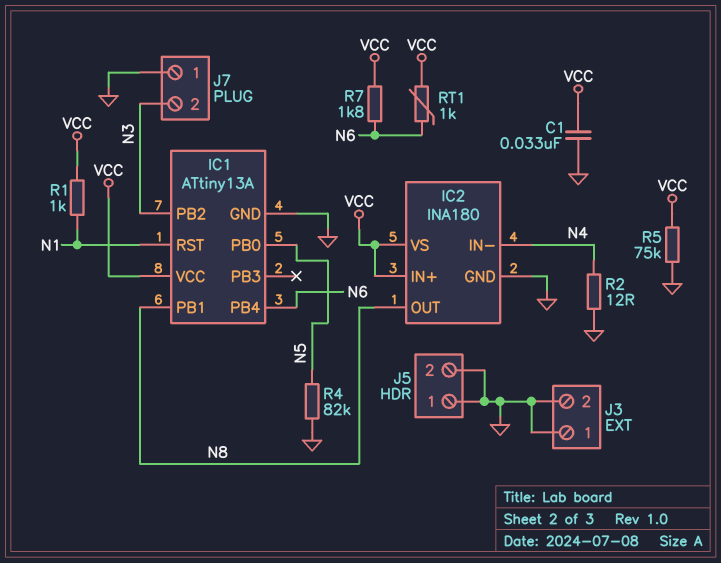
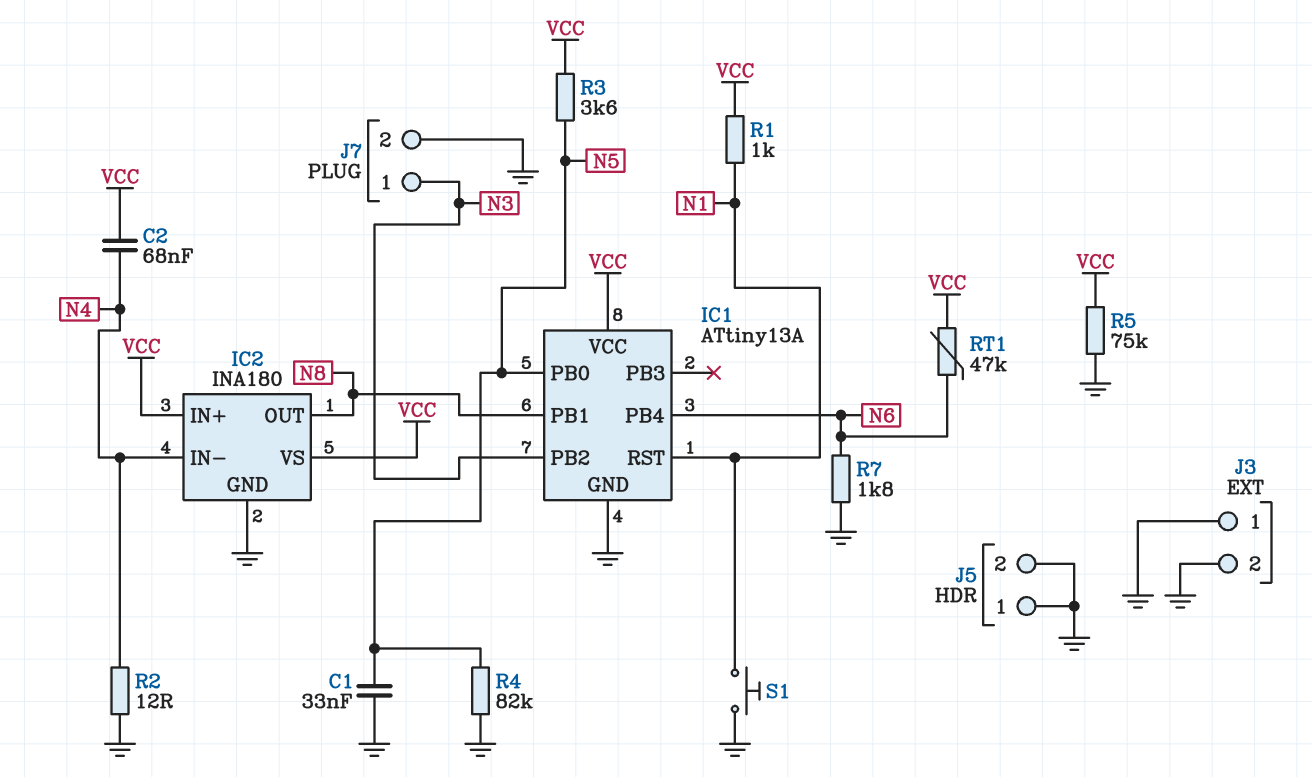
C1: 33nF (GND, VCC) -> 33nF (GND, N5)
C2: none -> 68nF (N4, VCC)
J7 pin 1: GND -> N3
J7 pin 2: N3 -> GND
R3: none -> 3.6k (N5, VCC)
R7: 1.8k (N6, VCC) -> 1.8k (GND, N6)
RT1: 1k (N6, VCC) -> 47k (N6, VCC)
S1: none -> button (GND, N1)

